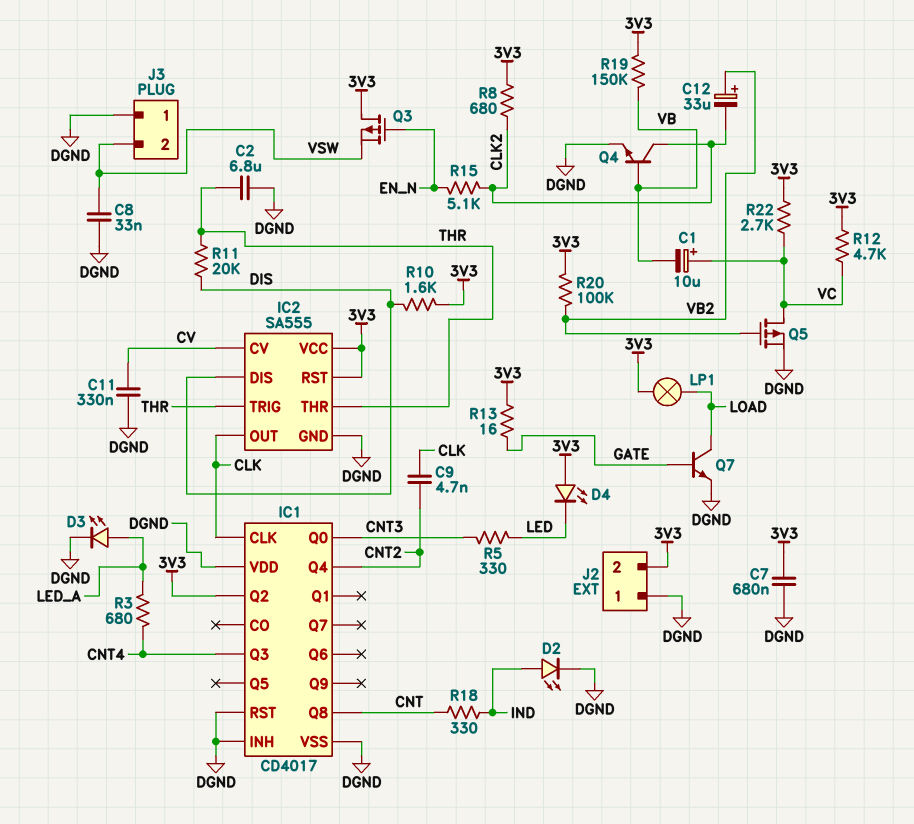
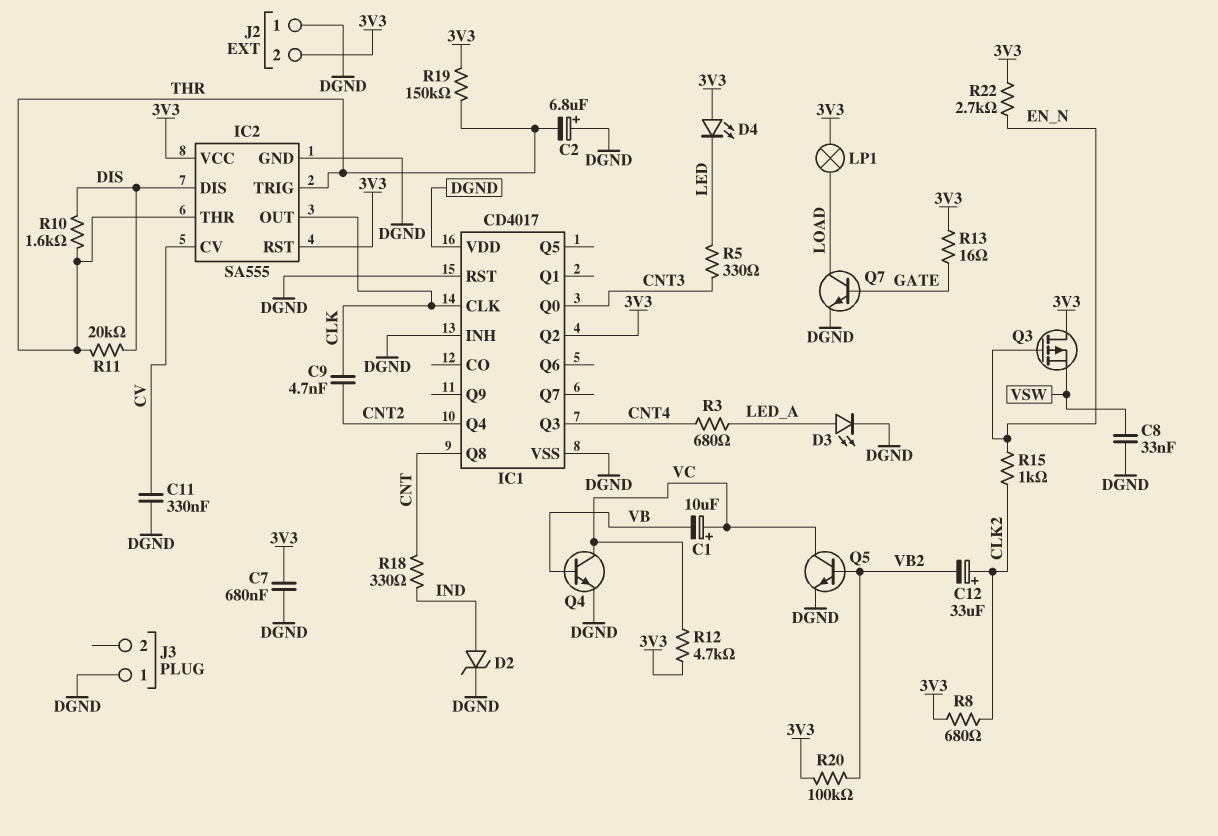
C2: 6.8uF (DGND, THR) -> 6.8uF (plus DGND, minus THR)
C12: 33uF (plus VB2, minus CLK2) -> 33uF (plus CLK2, minus VB2)
D2: LED (A IND, K DGND) -> zener (A IND, K DGND)
J3 pin 2: VSW -> none
Q4: NPN (B VB, C CLK2, E DGND) -> NPN (B VB, C VC, E DGND)
Q5: PMOS (G VB2, D VC, S DGND) -> NPN (B VB2, C VC, E DGND)
R10: 1.6k (3V3, DIS) -> 1.6k (DIS, THR)
R15: 5.1k (CLK2, EN_N) -> 1k (CLK2, EN_N)
R19: 150k (3V3, VB) -> 150k (3V3, THR)
R22: 2.7k (3V3, VC) -> 2.7k (3V3, EN_N)

